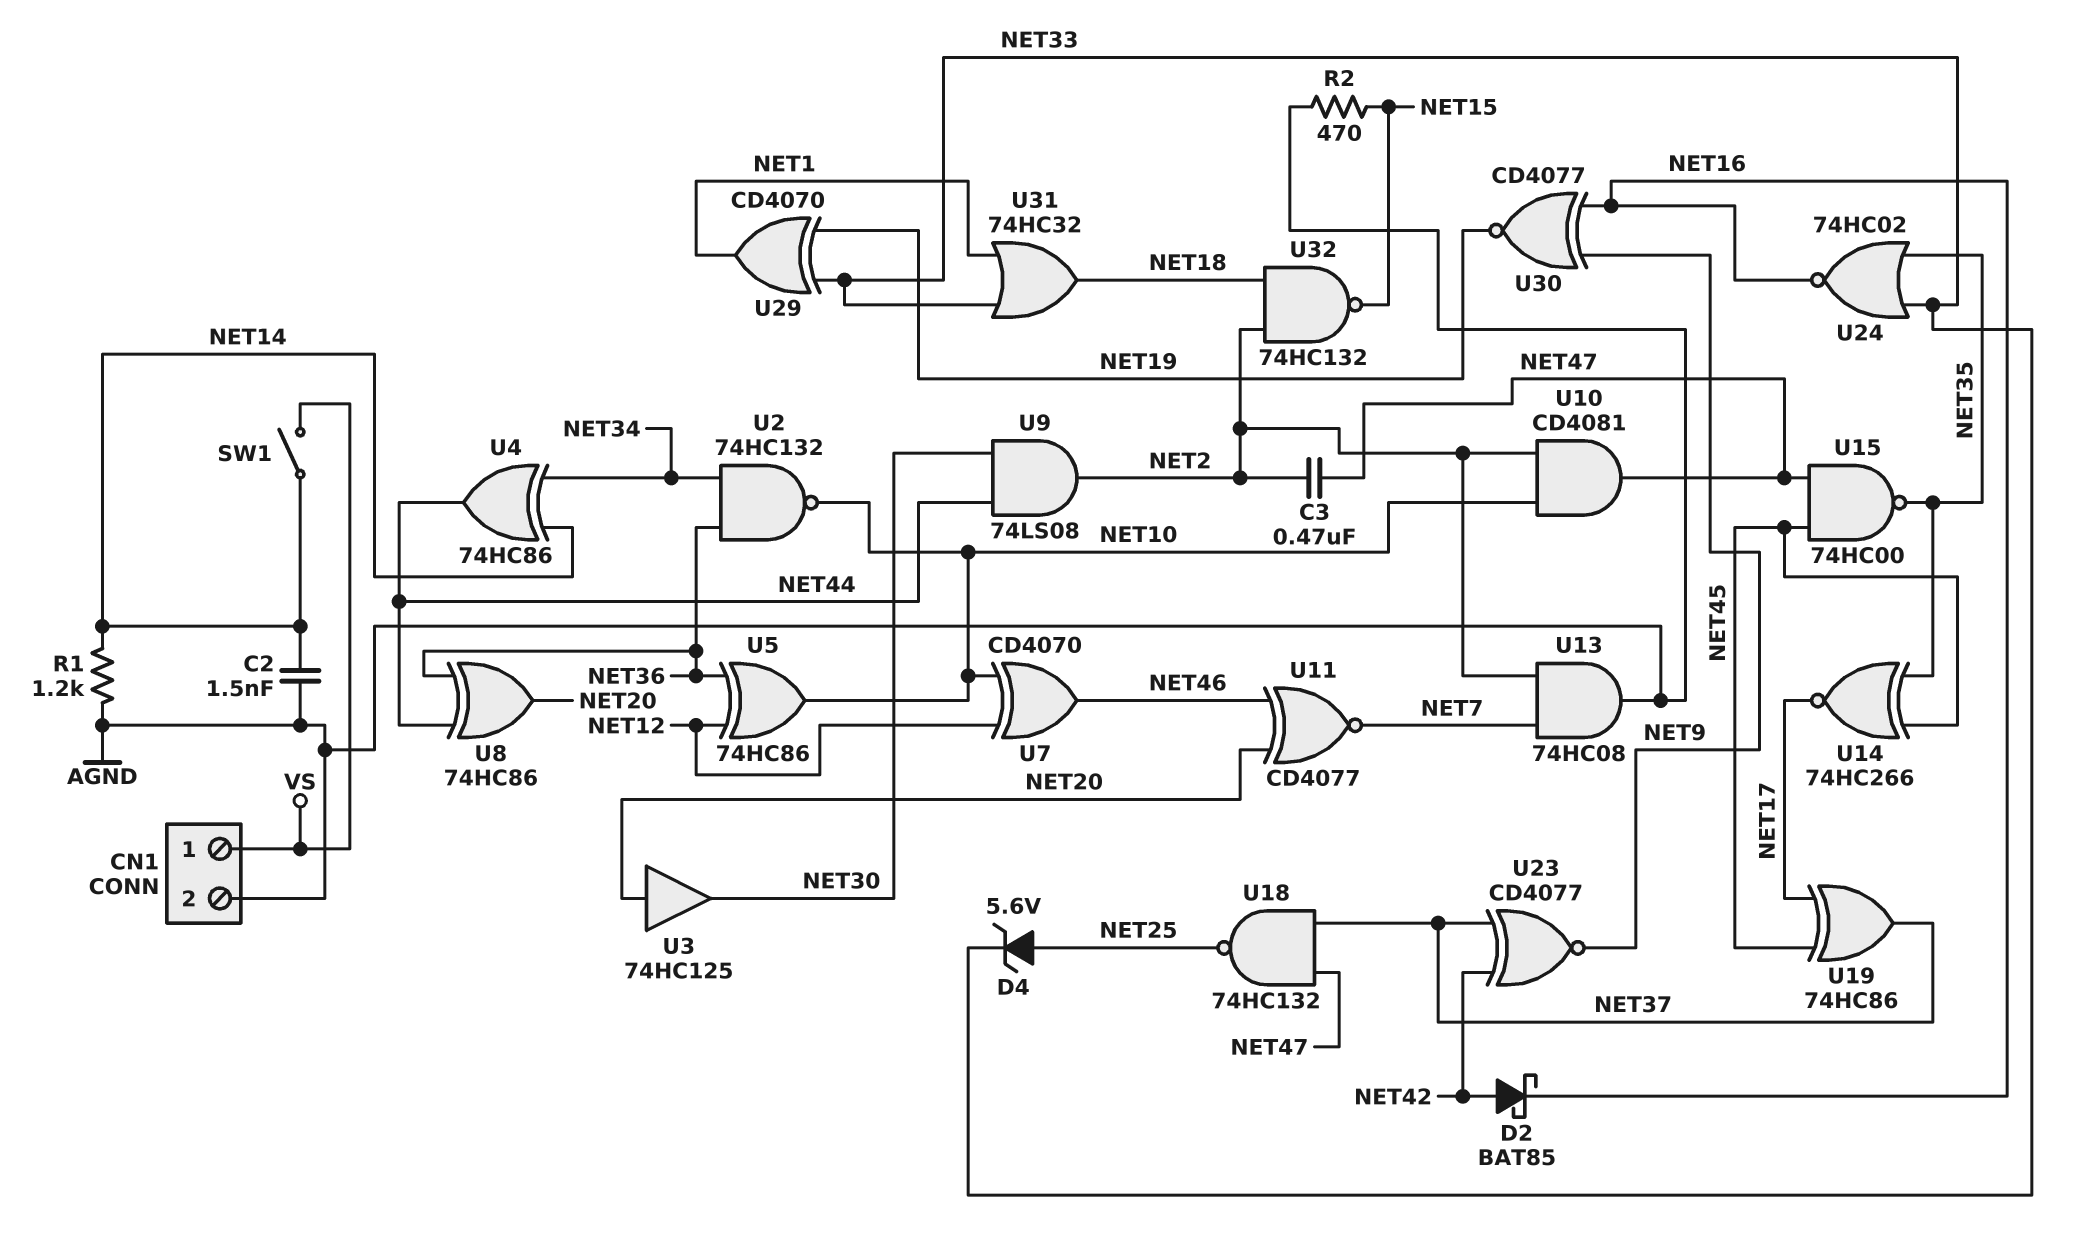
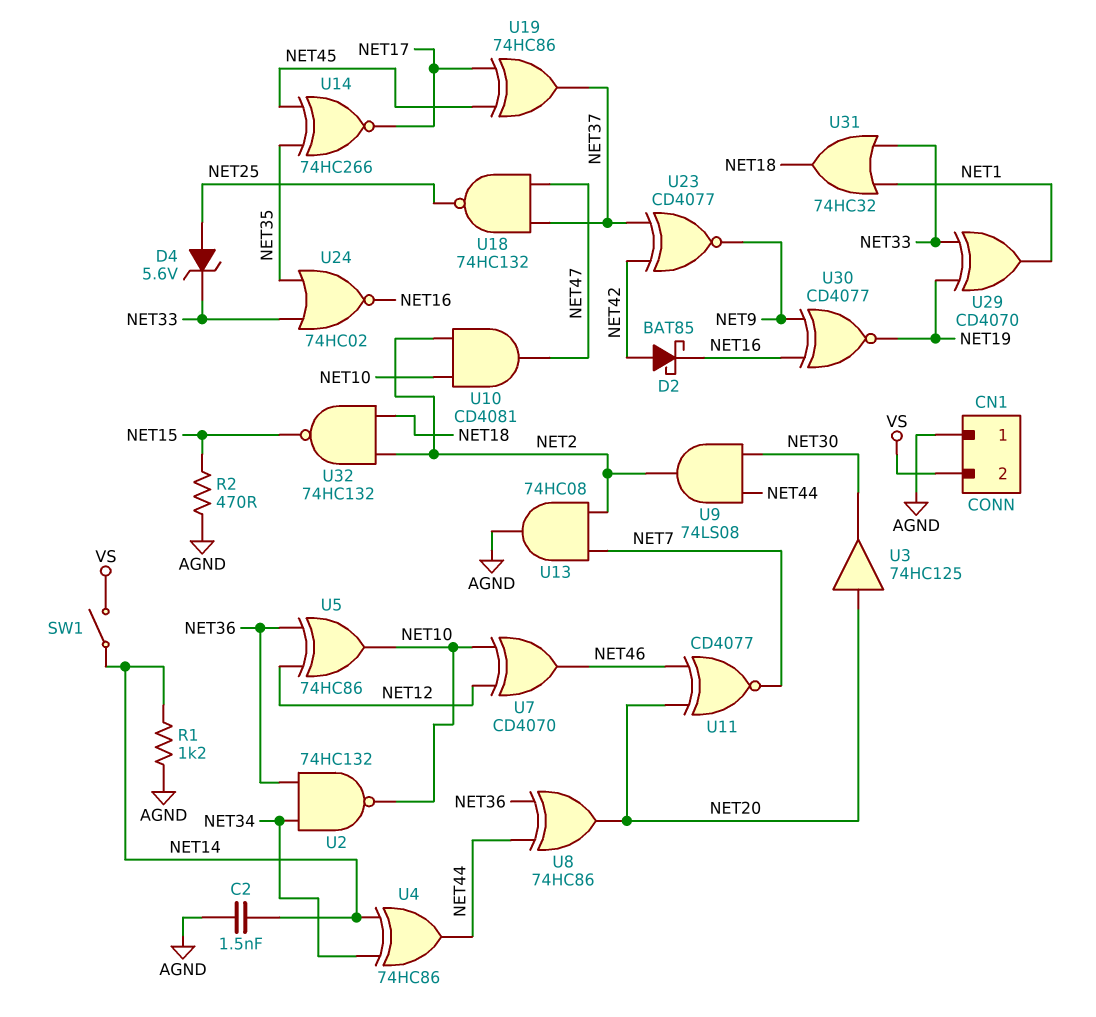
C3: 470nF (NET2, NET47) -> none
CN1 pin 1: VS -> AGND
CN1 pin 2: AGND -> VS
U15: NAND 74HC00 (in NET45, in NET47, out NET35) -> none

